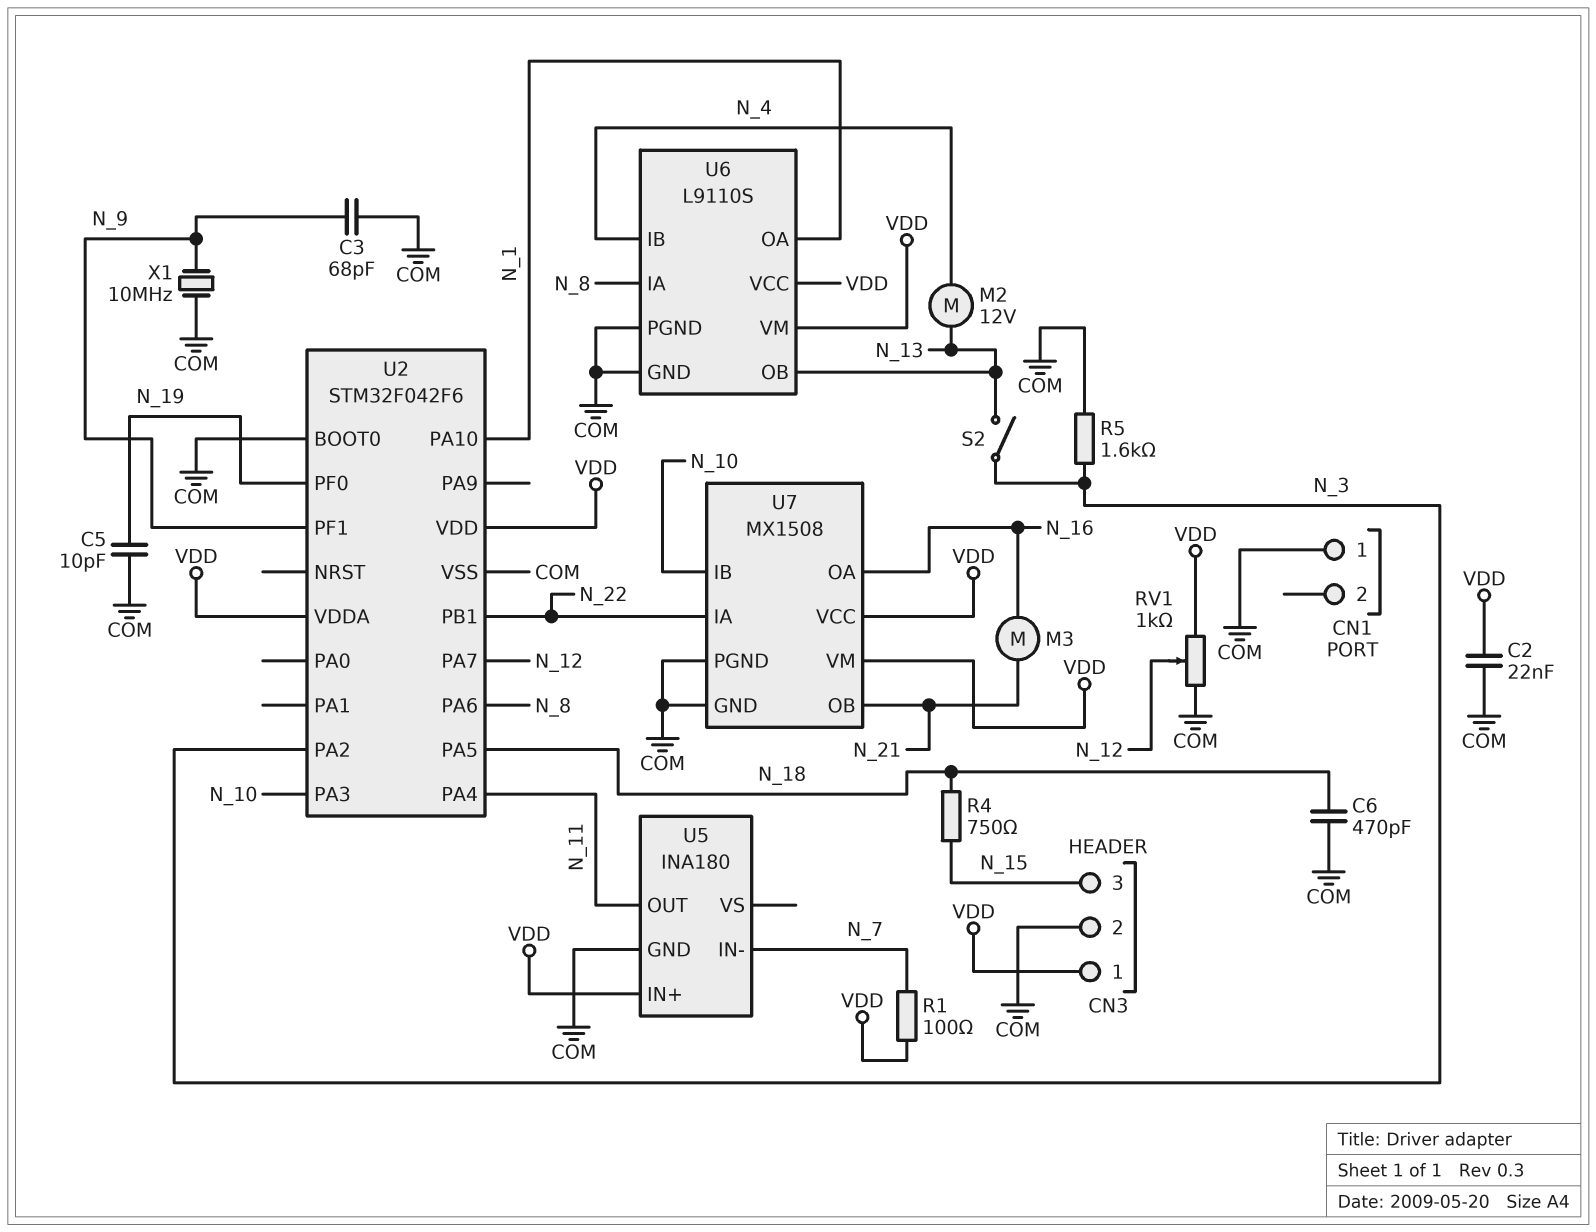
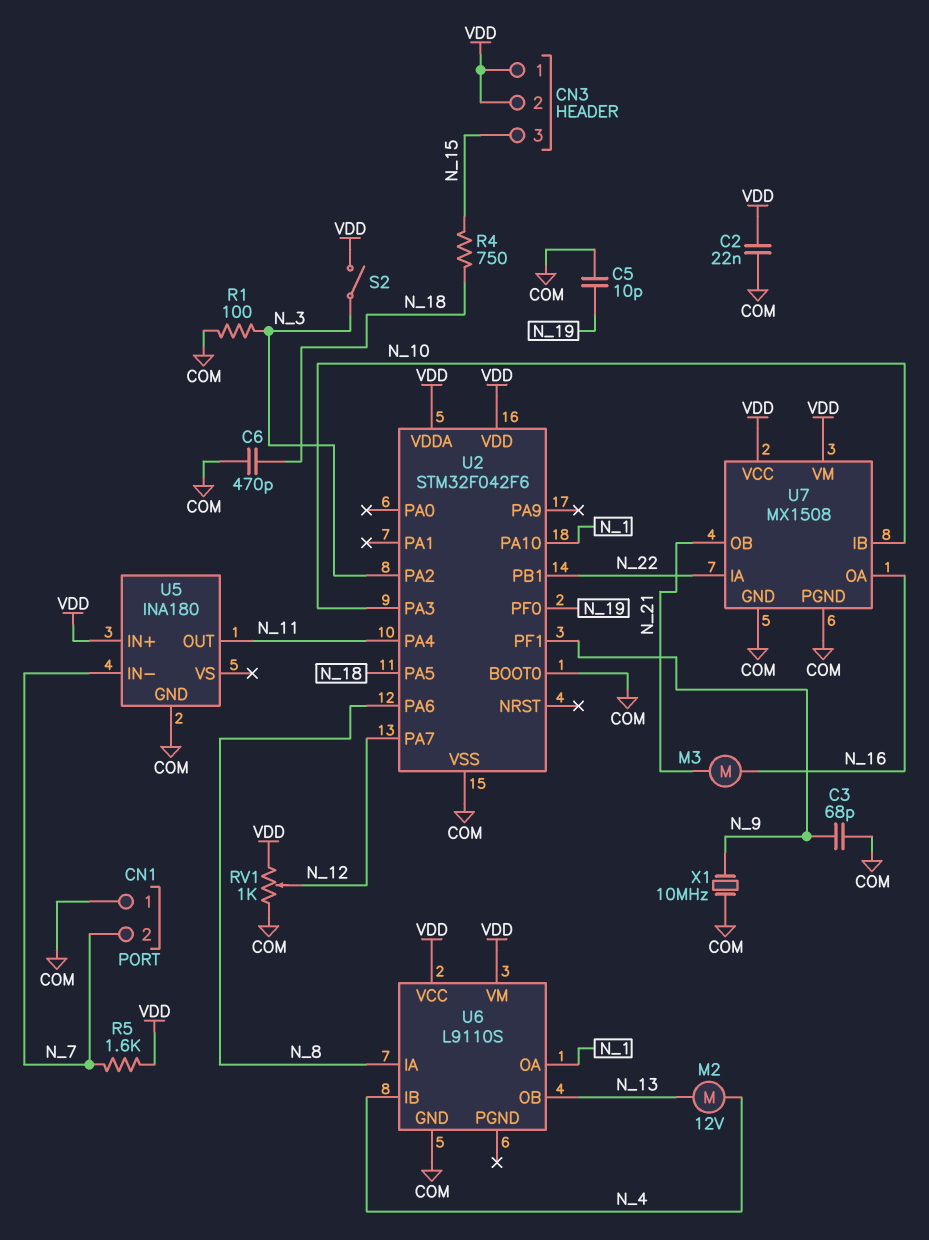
CN1 pin 2: none -> N_7
CN3 pin 2: COM -> VDD
R1: 100 (N_7, VDD) -> 100 (COM, N_3)
R5: 1.6k (COM, N_3) -> 1.6k (N_7, VDD)
S2: switch (N_3, N_13) -> switch (N_3, VDD)
U6 pin PGND: COM -> none

